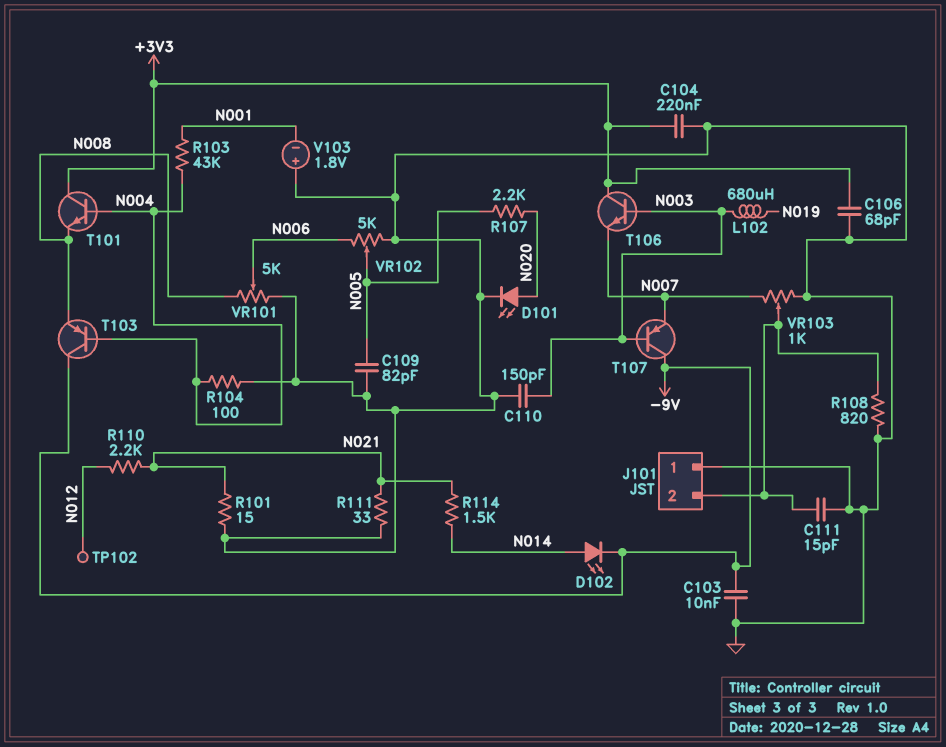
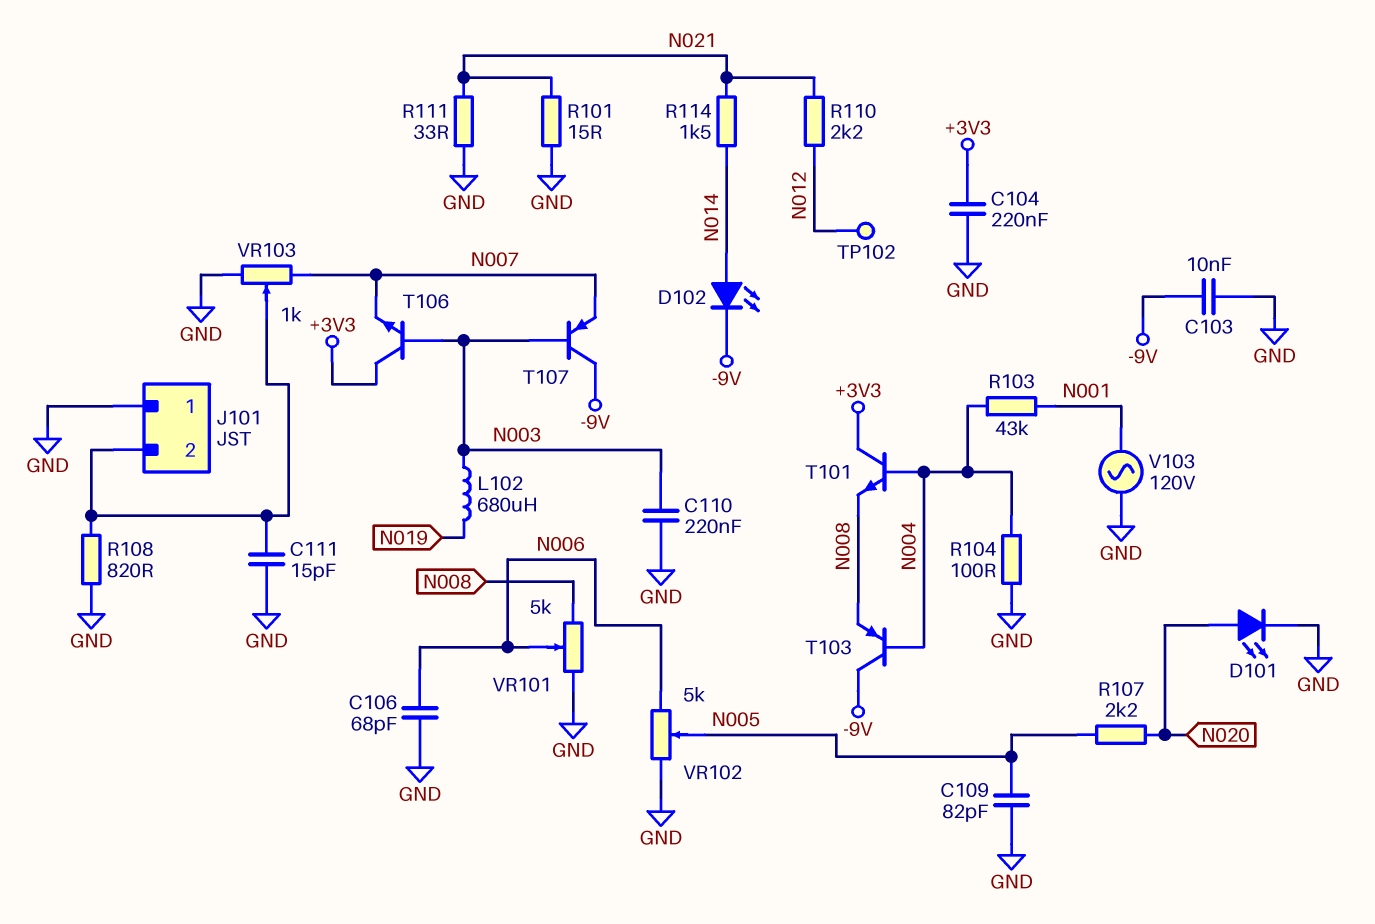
C106: 68pF (+3V3, GND) -> 68pF (GND, N006)
C110: 150pF (GND, N003) -> 220nF (GND, N003)
V103: 1.8V (plus GND, minus N001) -> AC 120V (GND, N001)

